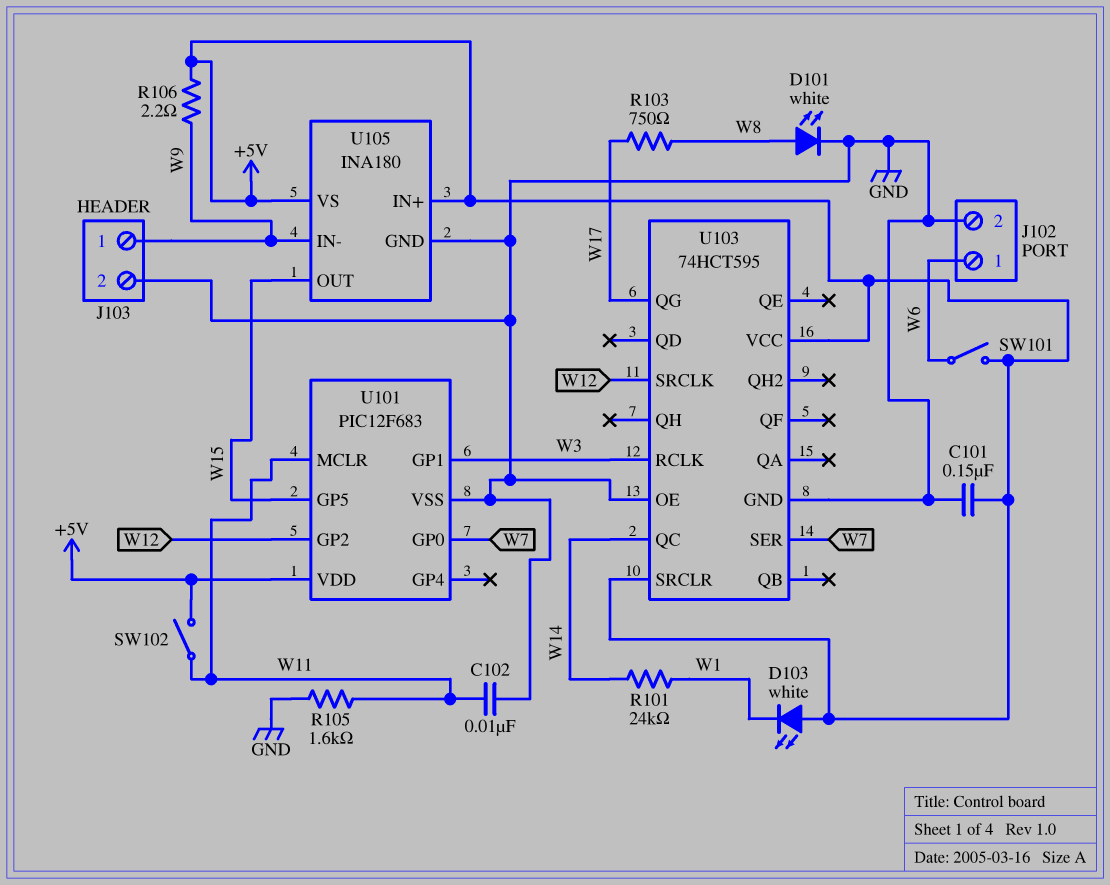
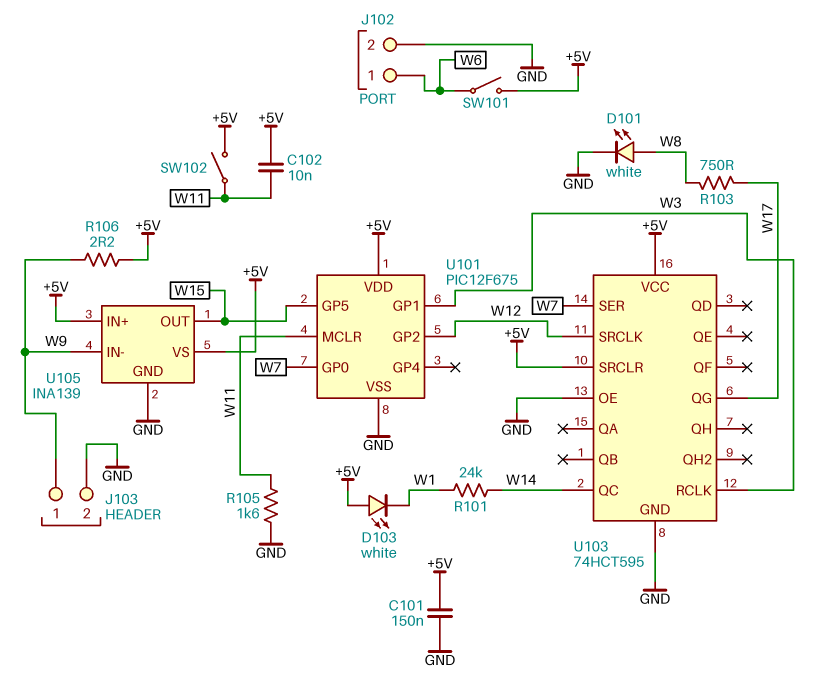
C102: 10nF (GND, W11) -> 10nF (+5V, W11)
U101: PIC12F683 -> PIC12F675
U105: INA180 -> INA139

